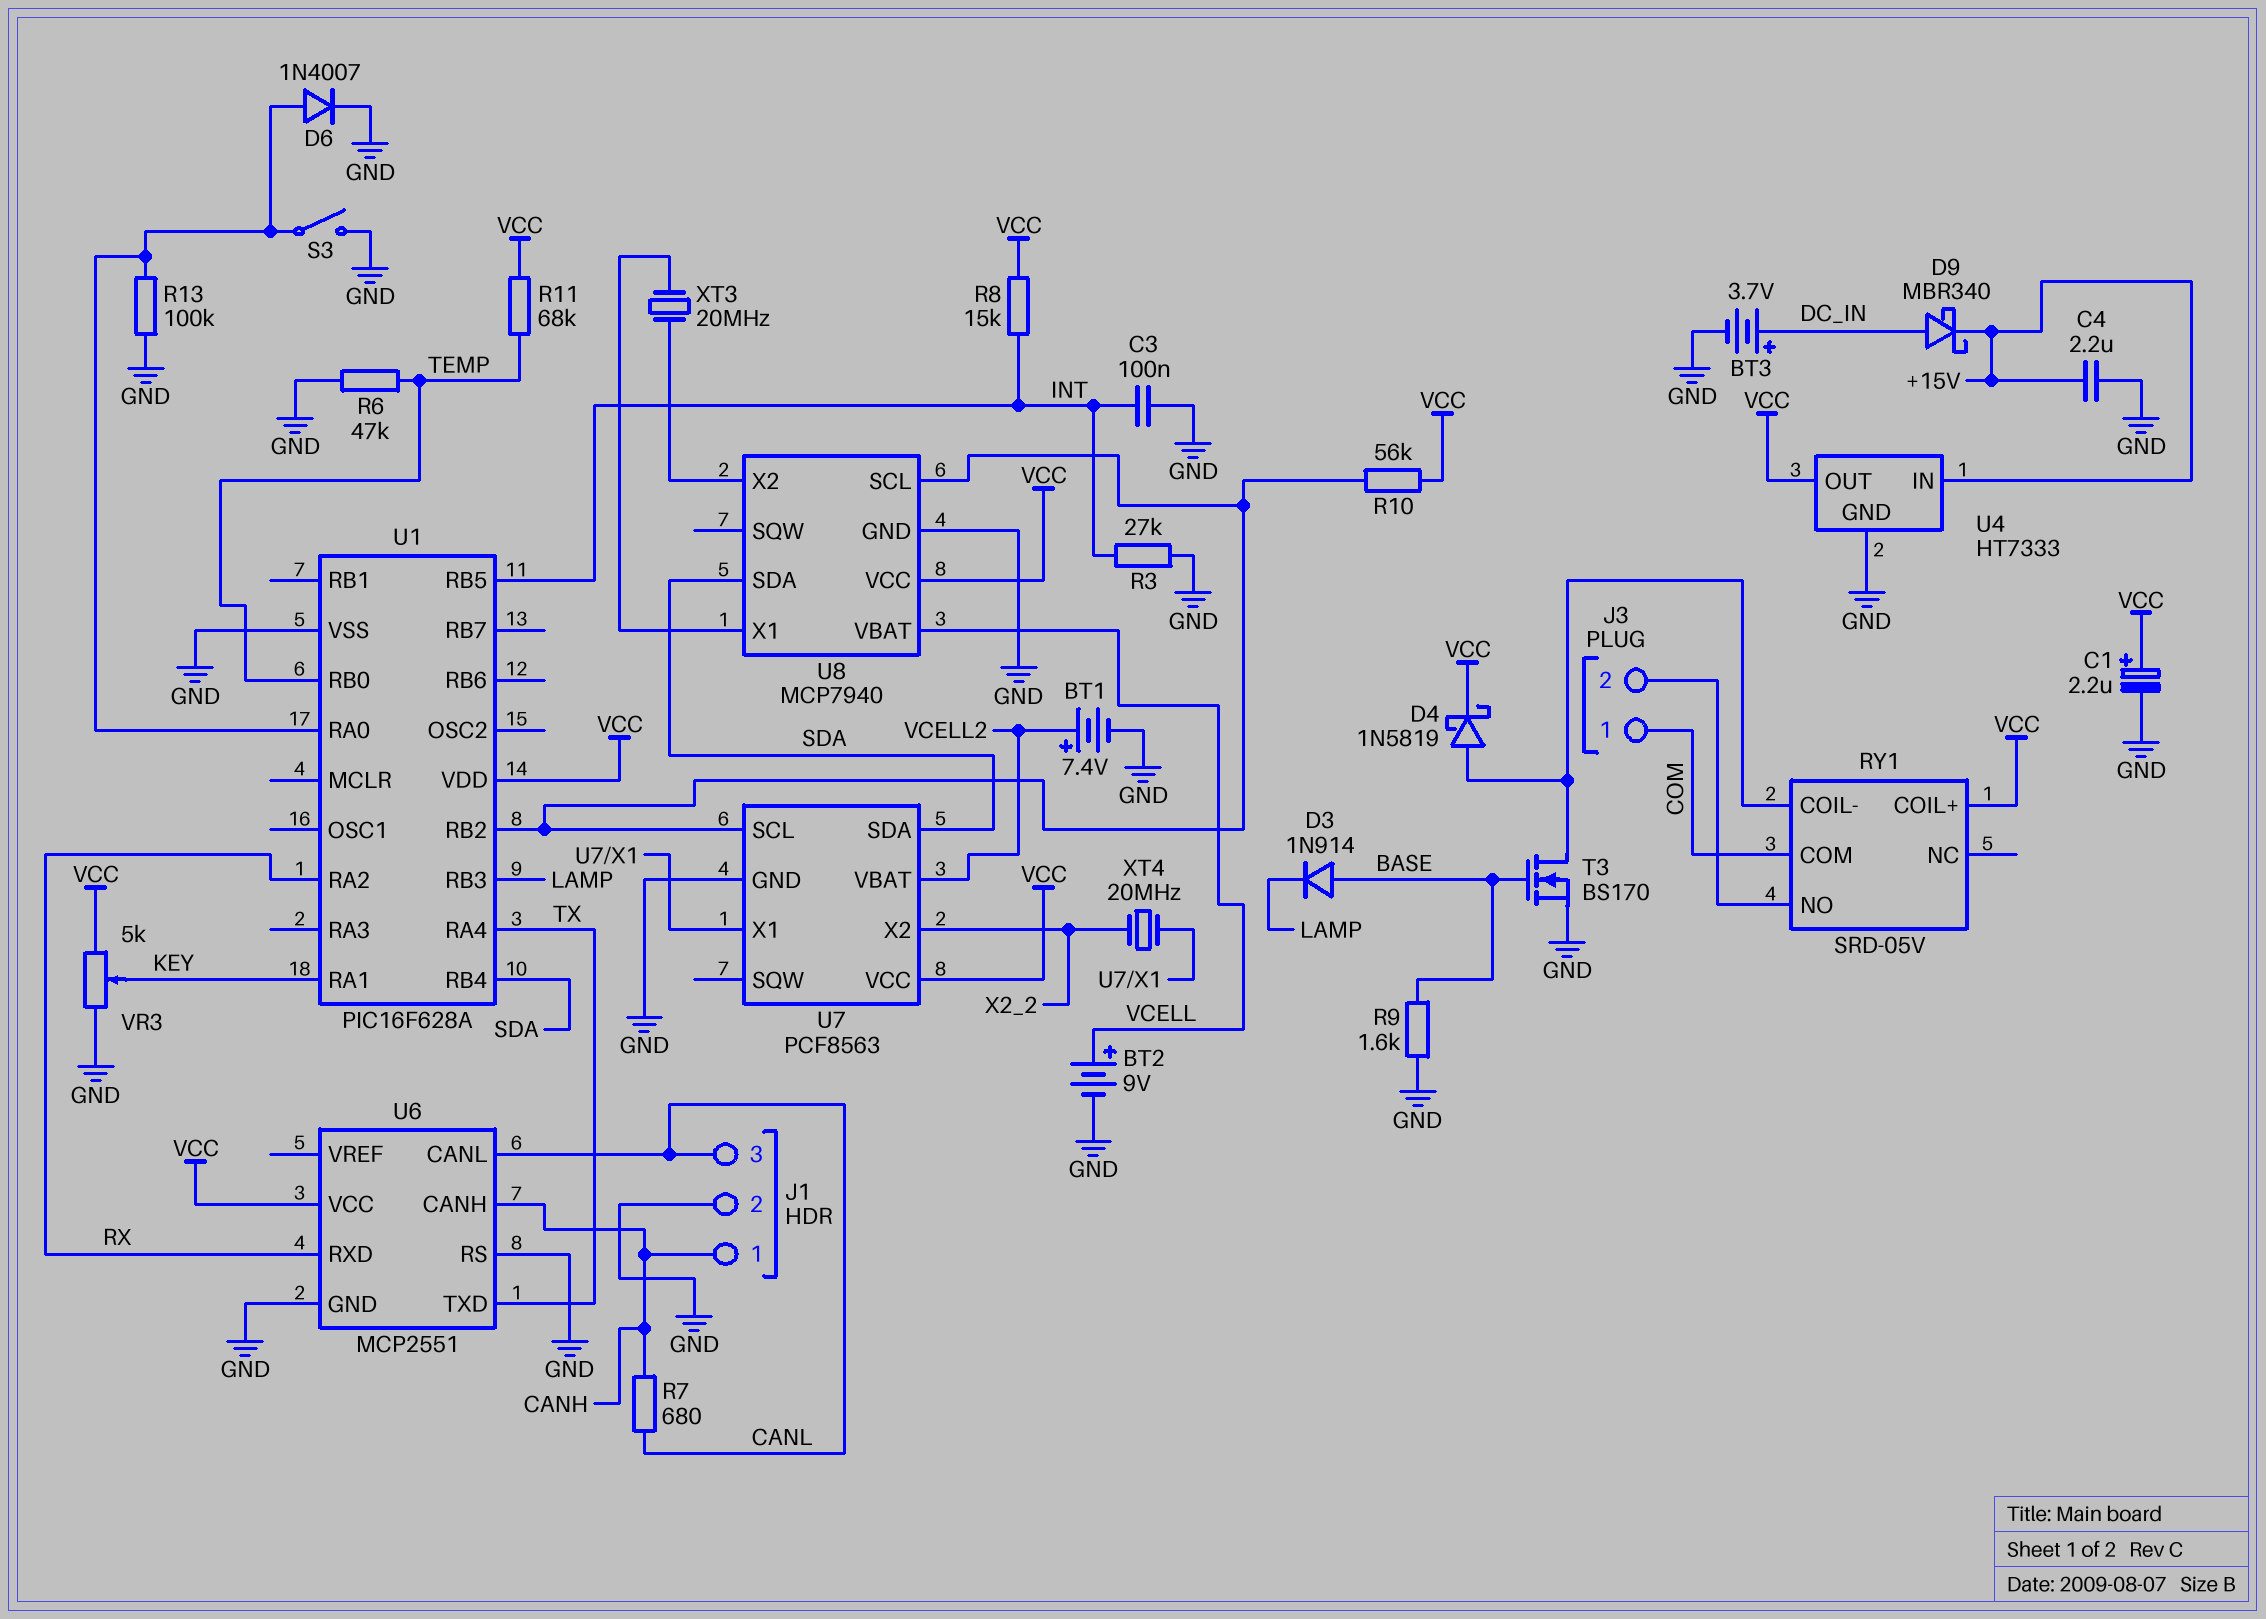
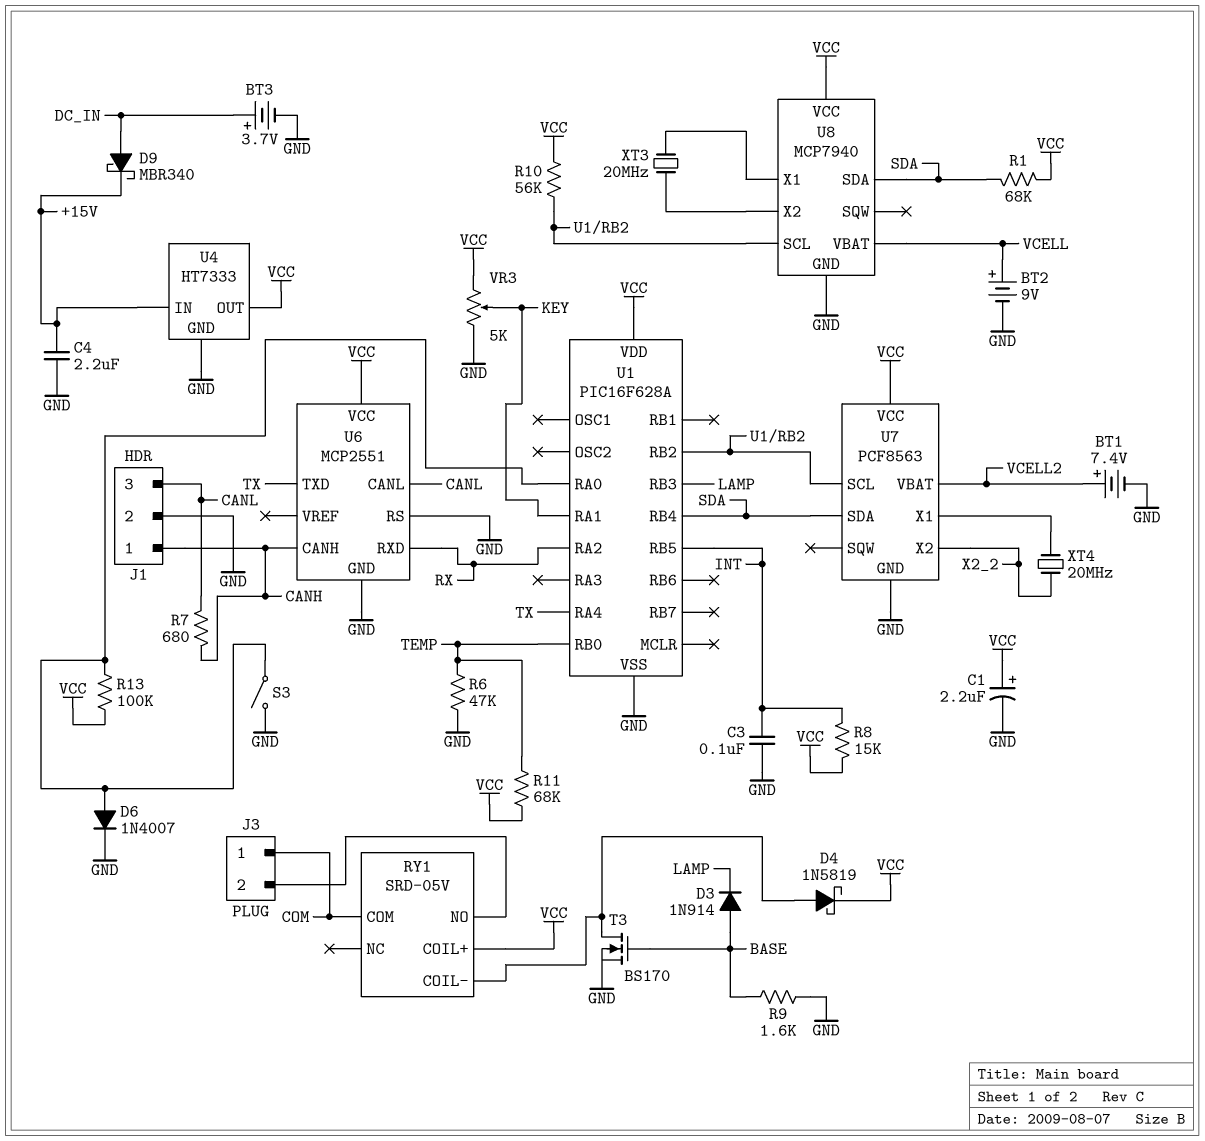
R1: none -> 68k (SDA, VCC)
R3: 27k (GND, INT) -> none
R13: 100k (GND, U1/RA0) -> 100k (U1/RA0, VCC)

